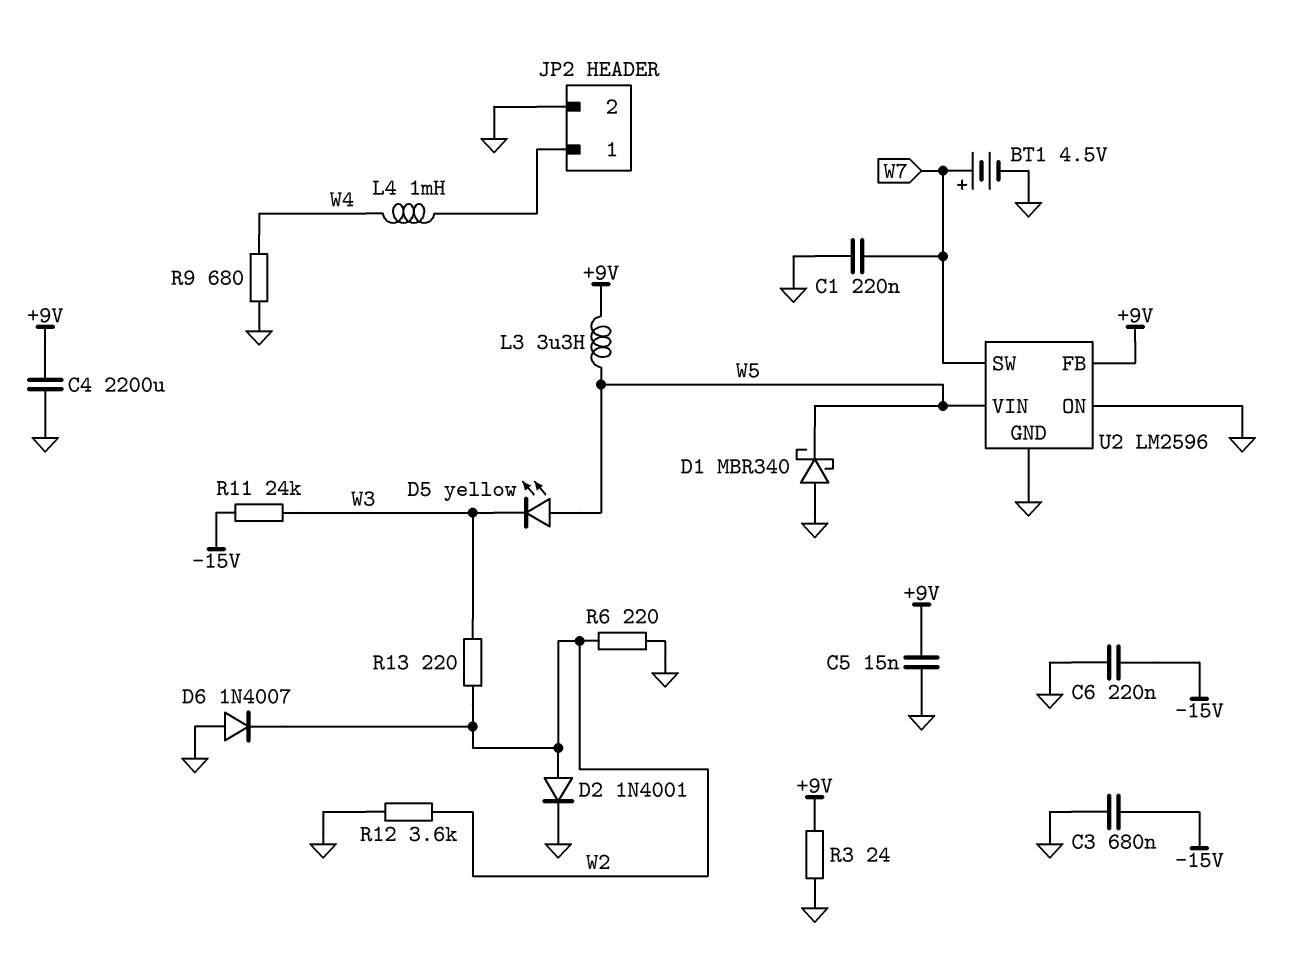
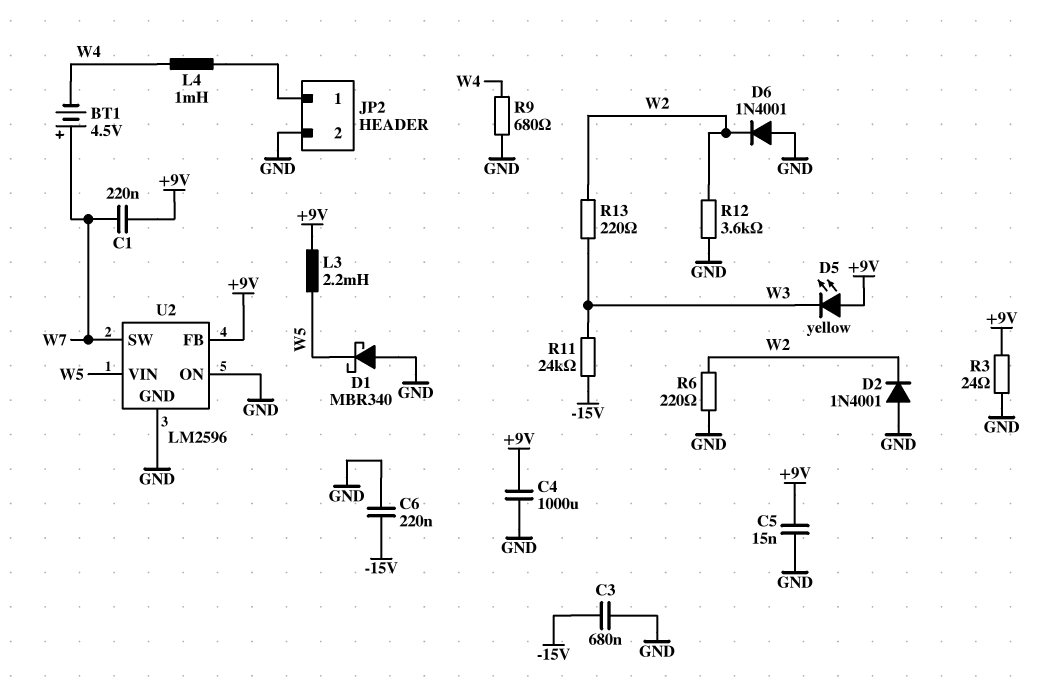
BT1: 4.5V (plus W7, minus GND) -> 4.5V (plus W7, minus W4)
C1: 220nF (GND, W7) -> 220nF (+9V, W7)
C4: 2200uF (+9V, GND) -> 1000uF (+9V, GND)
D2: diode 1N4001 (A W2, K GND) -> diode 1N4001 (A GND, K W2)
D5: LED yellow (A W5, K W3) -> LED yellow (A +9V, K W3)
D6: diode 1N4007 (A GND, K W2) -> diode 1N4001 (A GND, K W2)
L3: 3.3uH (+9V, W5) -> 2.2mH (+9V, W5)

